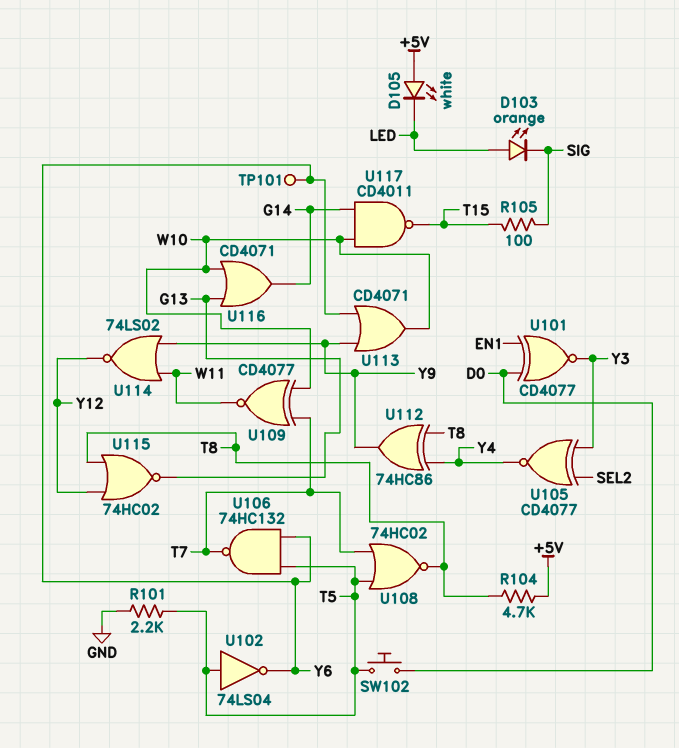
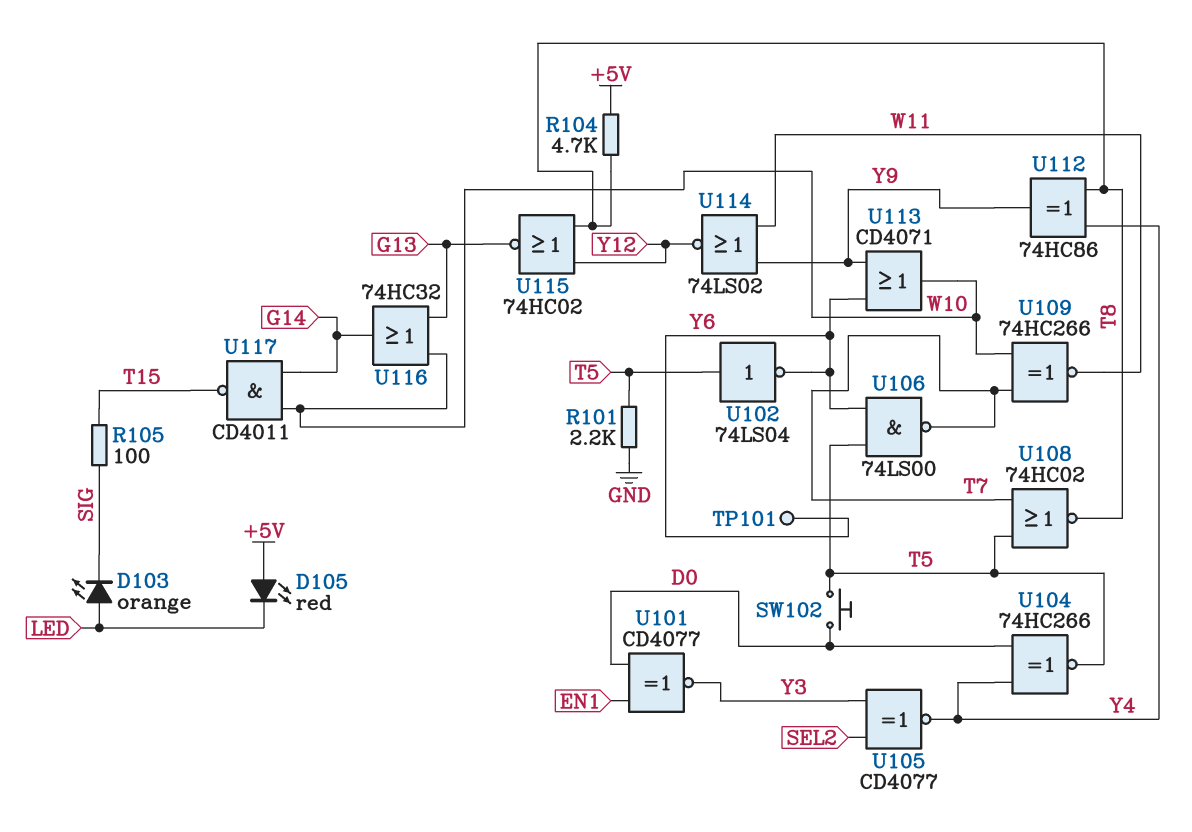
D105: LED white (A +5V, K LED) -> LED red (A +5V, K LED)
U104: none -> XNOR 74HC266 (in D0, in Y4, out T5)
U106: NAND 74HC132 (in T5, in Y6, out T7) -> NAND 74LS00 (in T5, in Y6, out T7)
U109: XNOR CD4077 (in T7, in W10, out W11) -> XNOR 74HC266 (in T7, in W10, out W11)
U116: OR CD4071 (in G13, in W10, out G14) -> OR 74HC32 (in G13, in W10, out G14)

